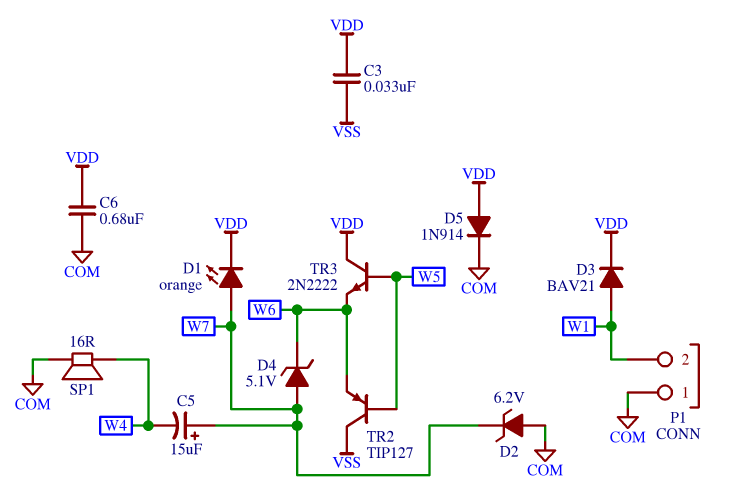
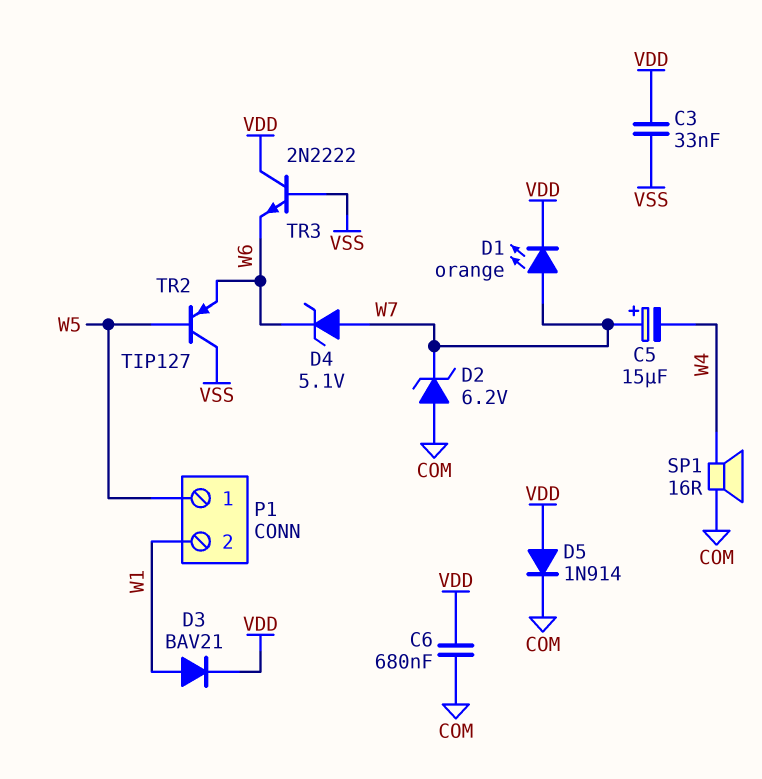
P1 pin 1: COM -> W5
TR3: NPN 2N2222 (B W5, C VDD, E W6) -> NPN 2N2222 (B VSS, C VDD, E W6)

